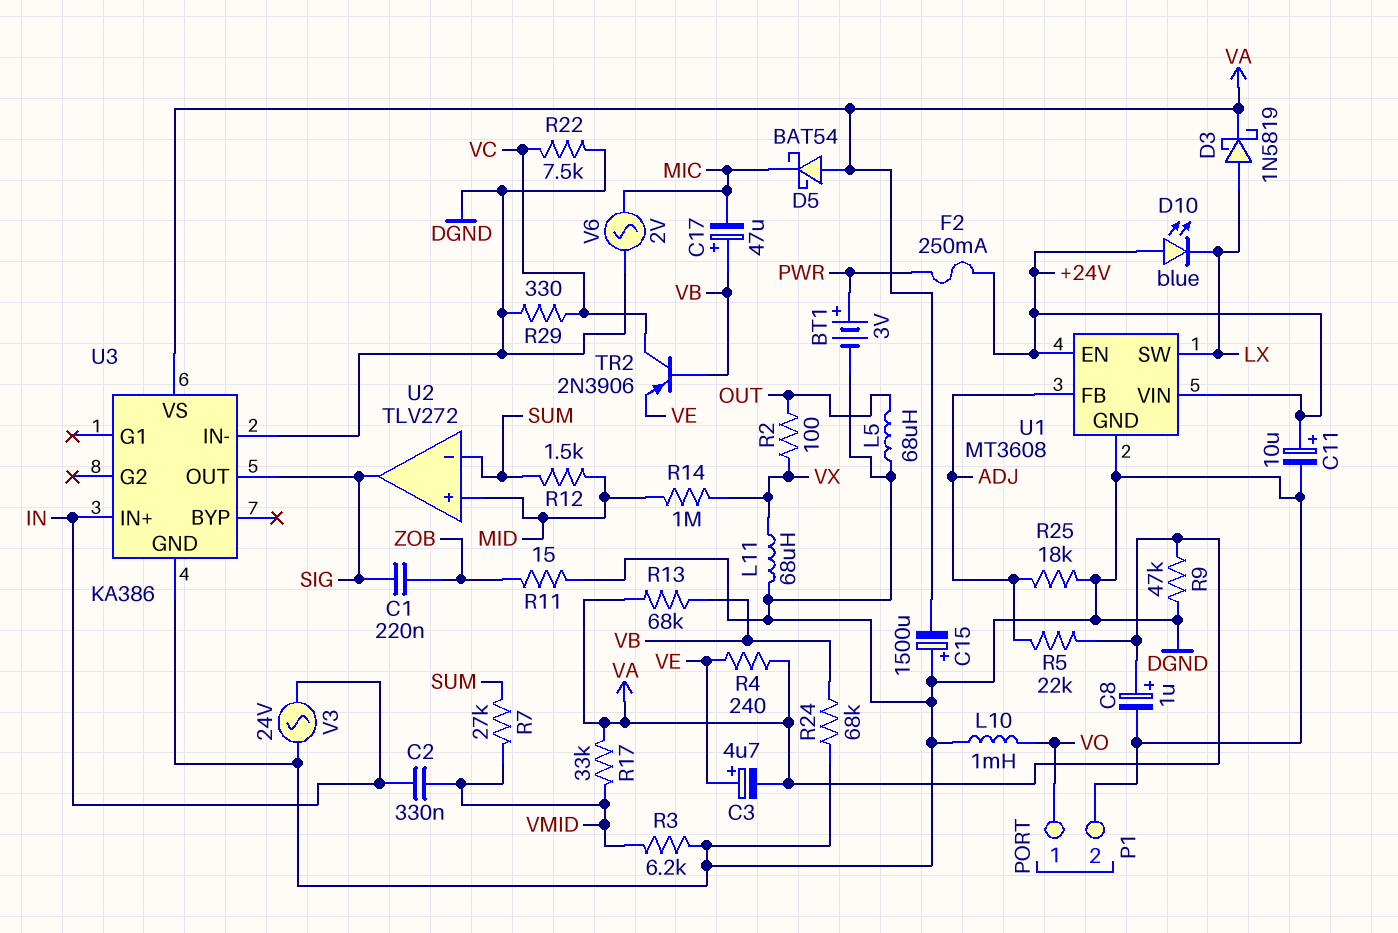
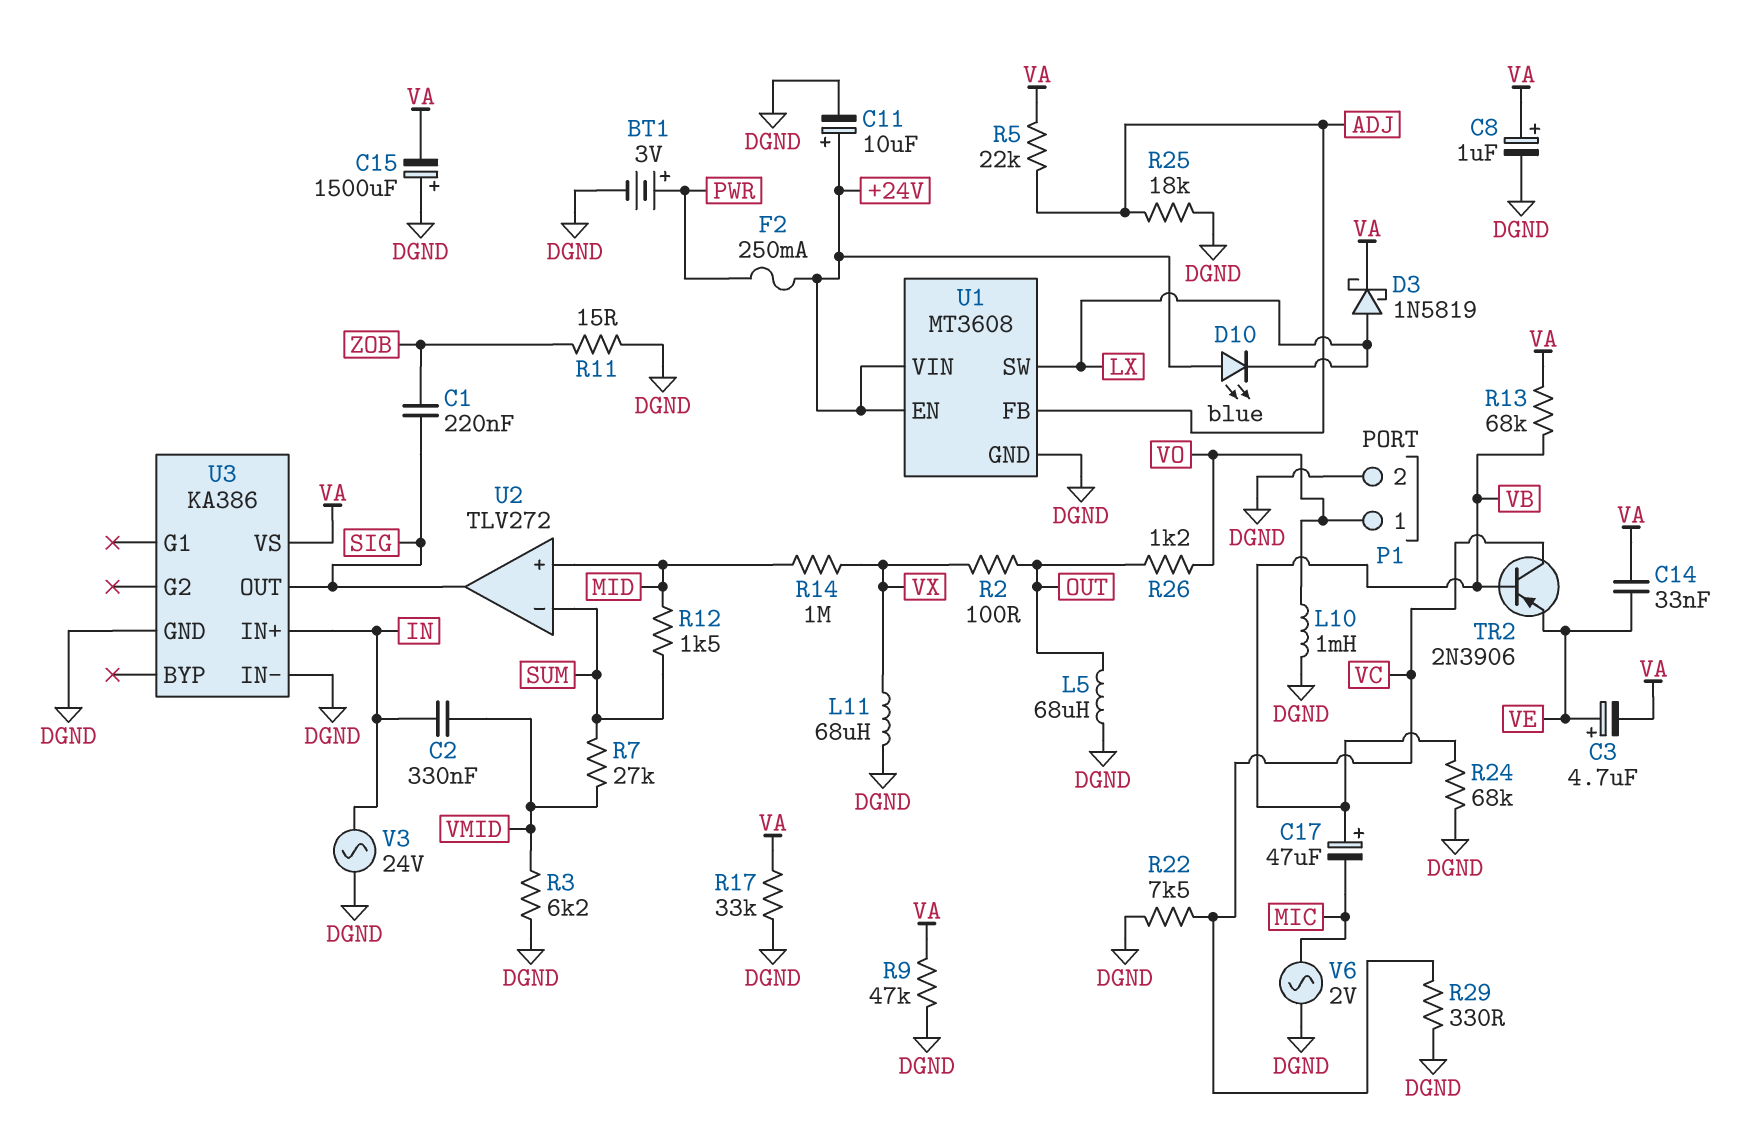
C14: none -> 33nF (VA, VE)
D5: schottky BAT54 (A VA, K MIC) -> none
R4: 240 (VA, VE) -> none
R17: 33k (VA, VMID) -> 33k (DGND, VA)
R26: none -> 1.2k (OUT, VO)

